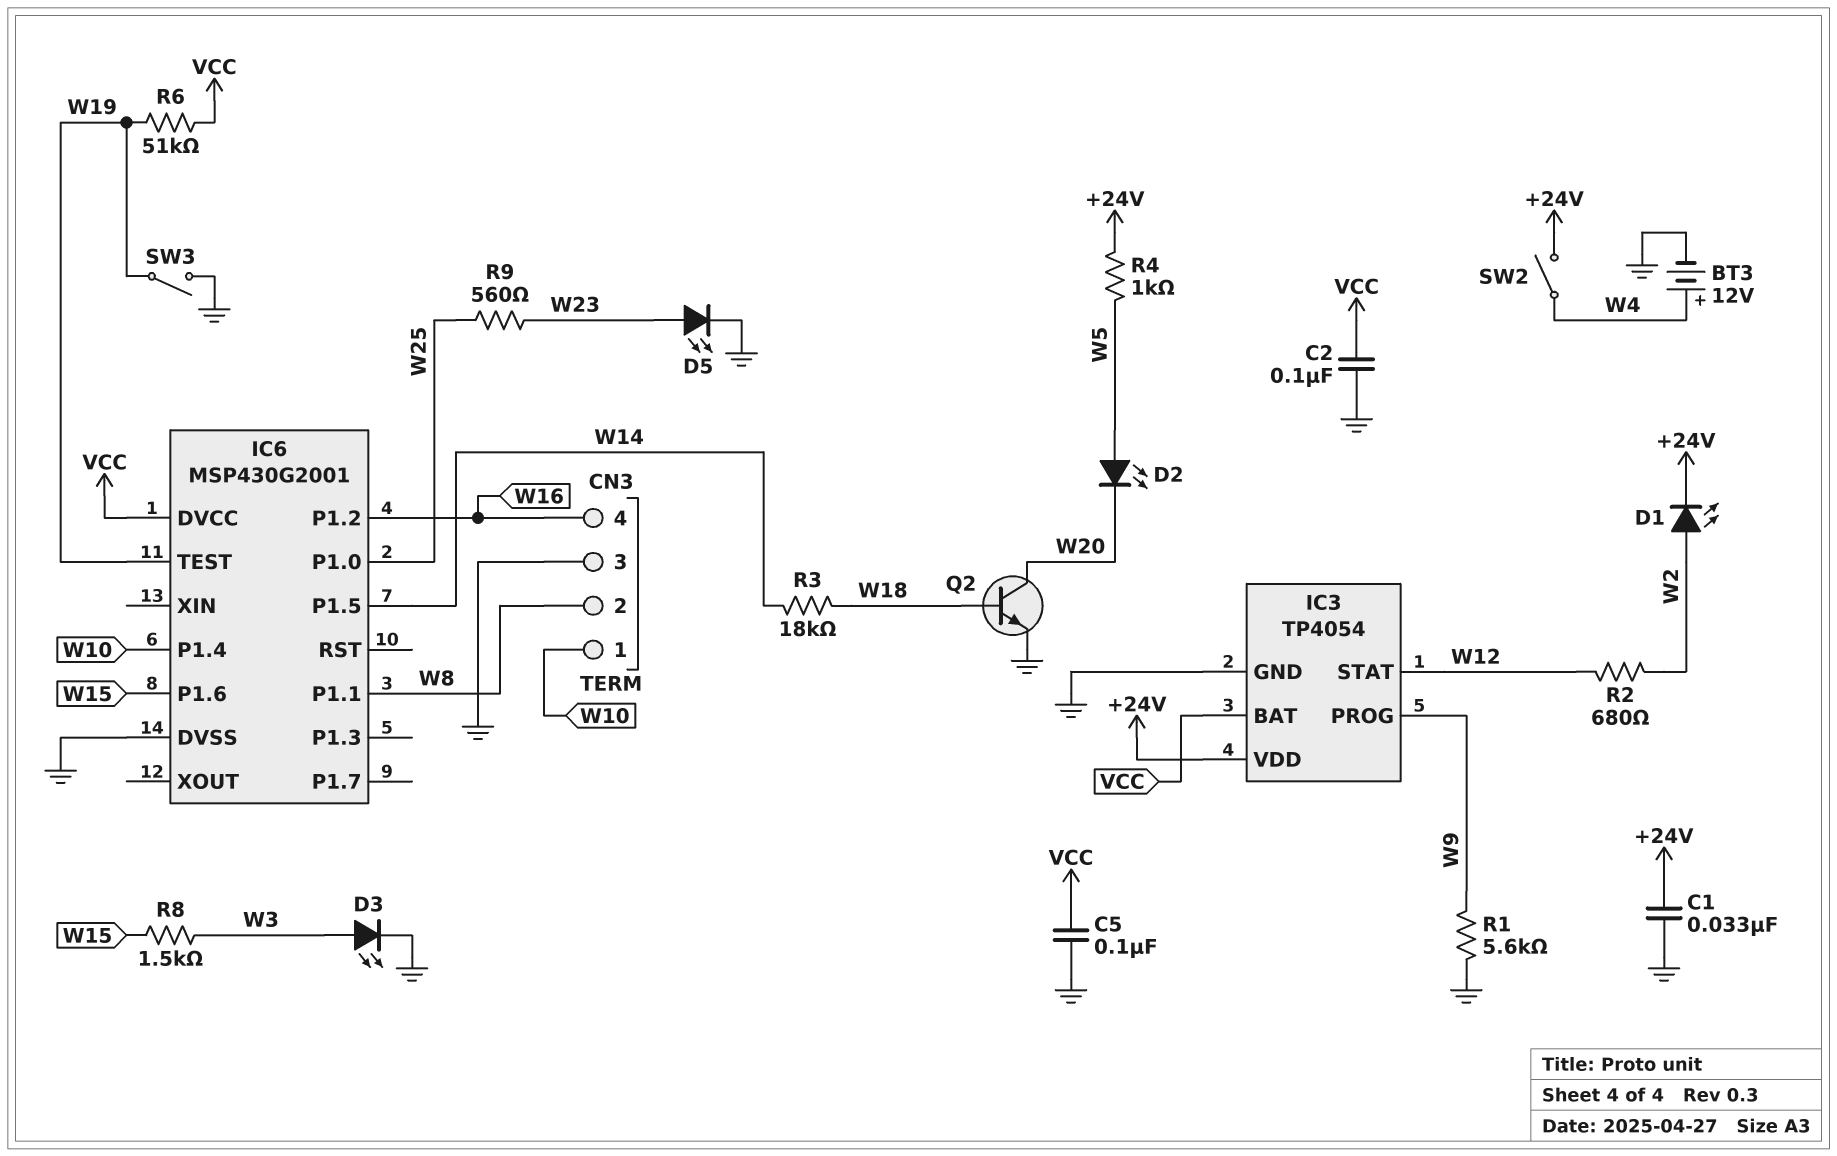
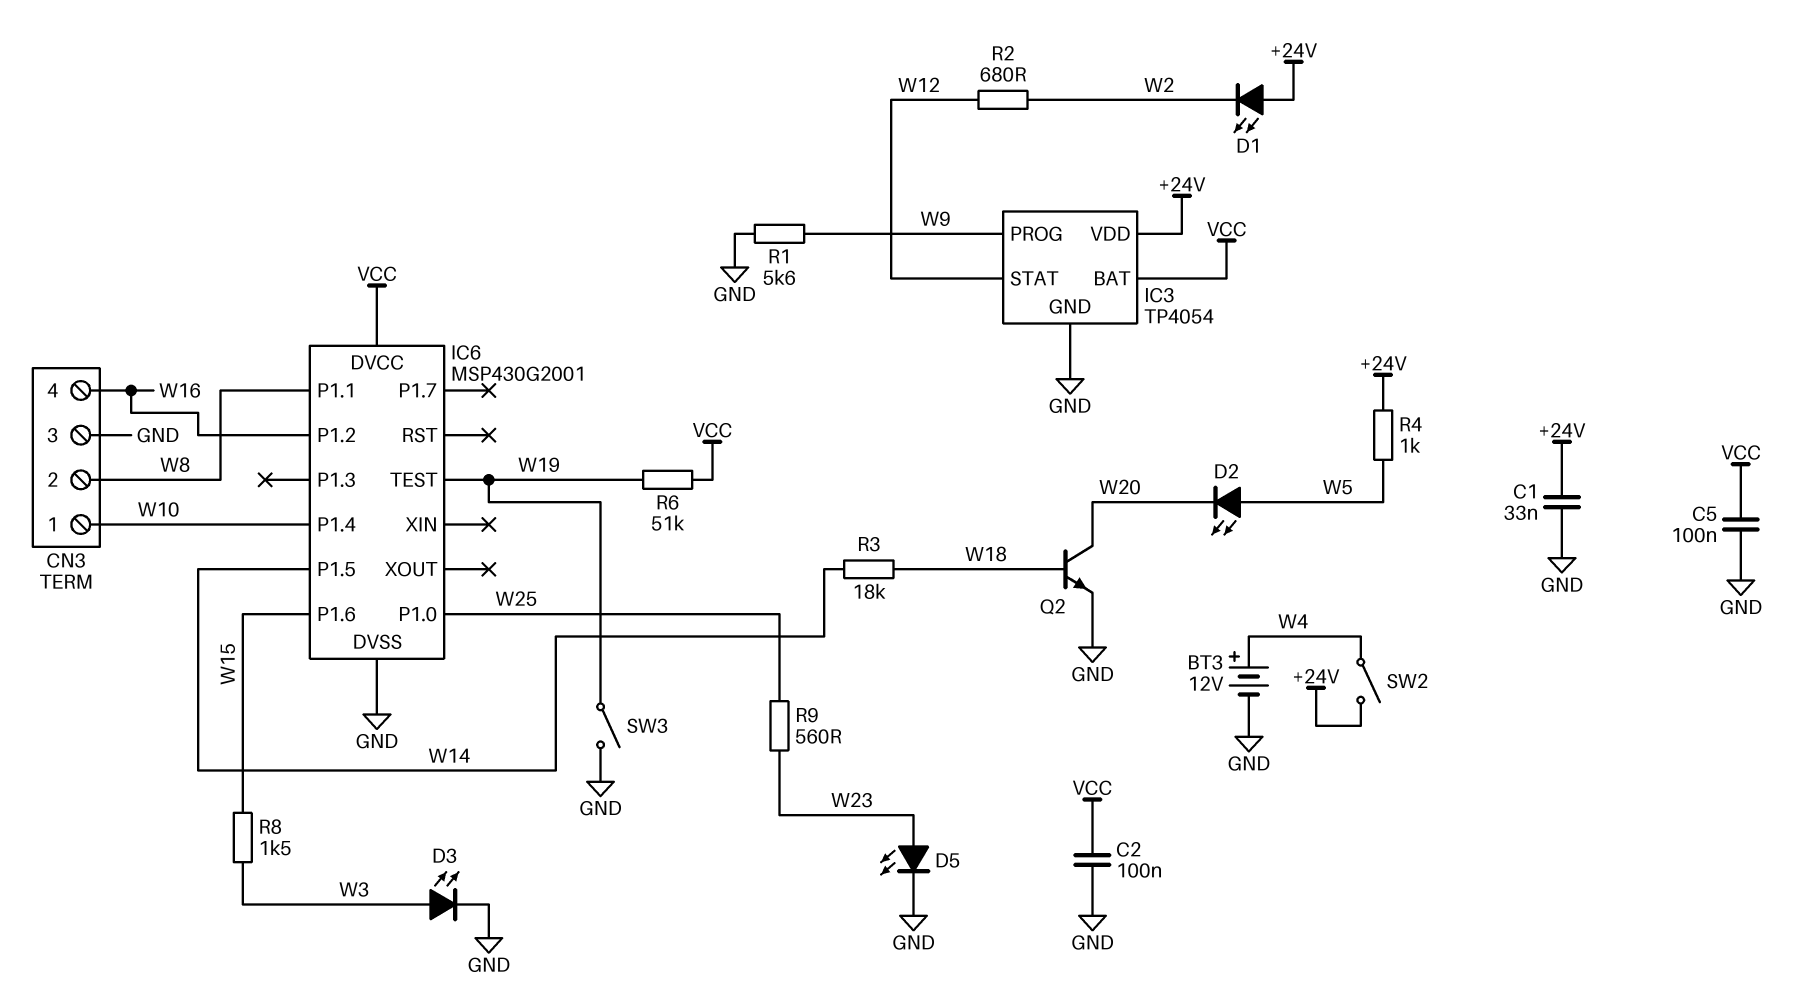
D1: LED (A W2, K +24V) -> LED (A +24V, K W2)

